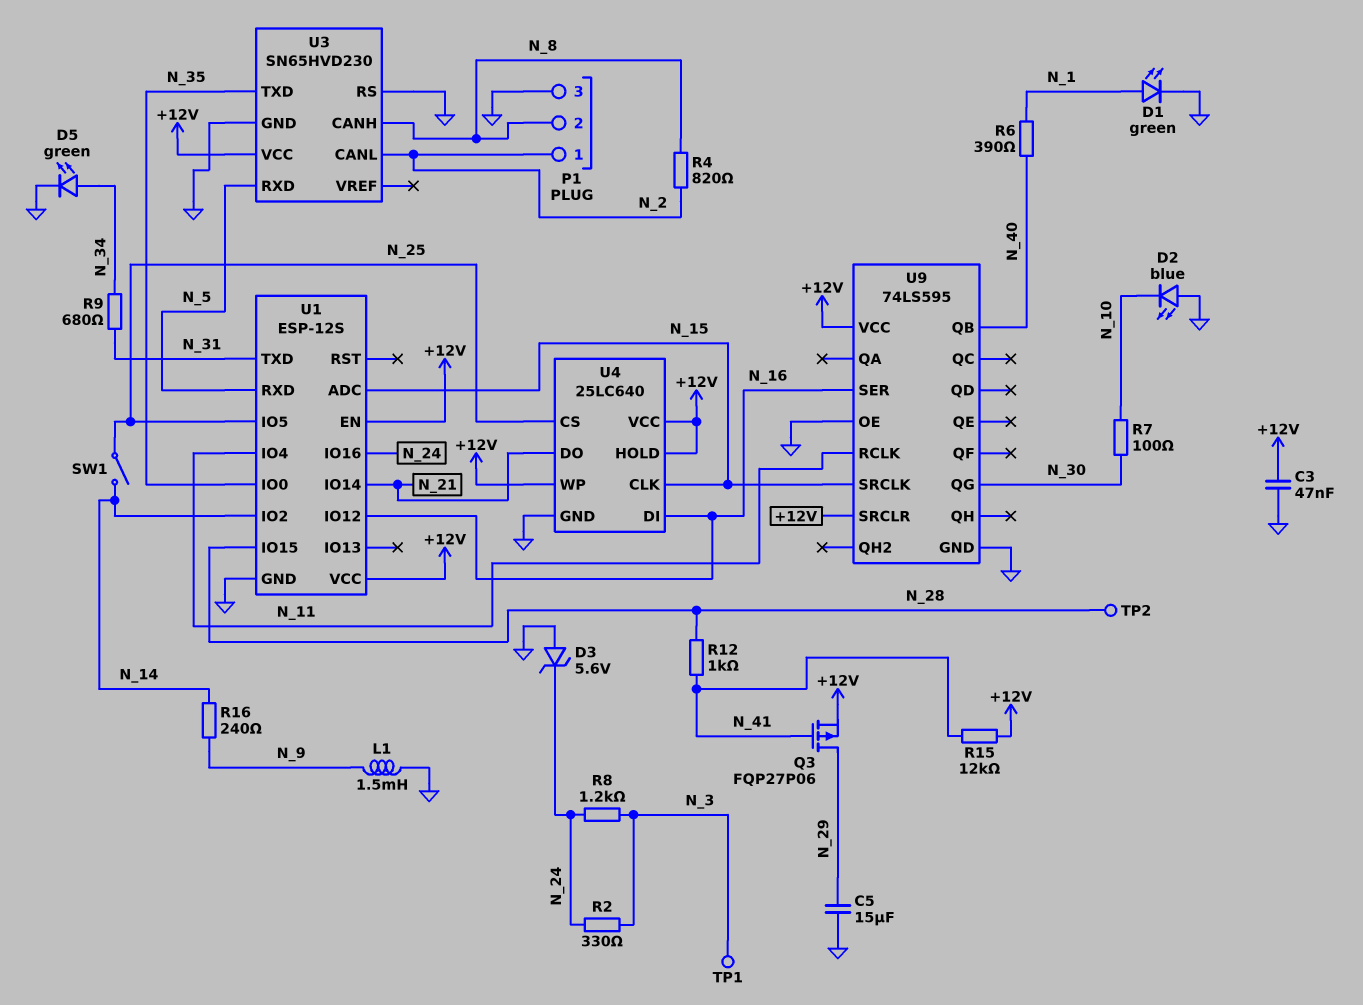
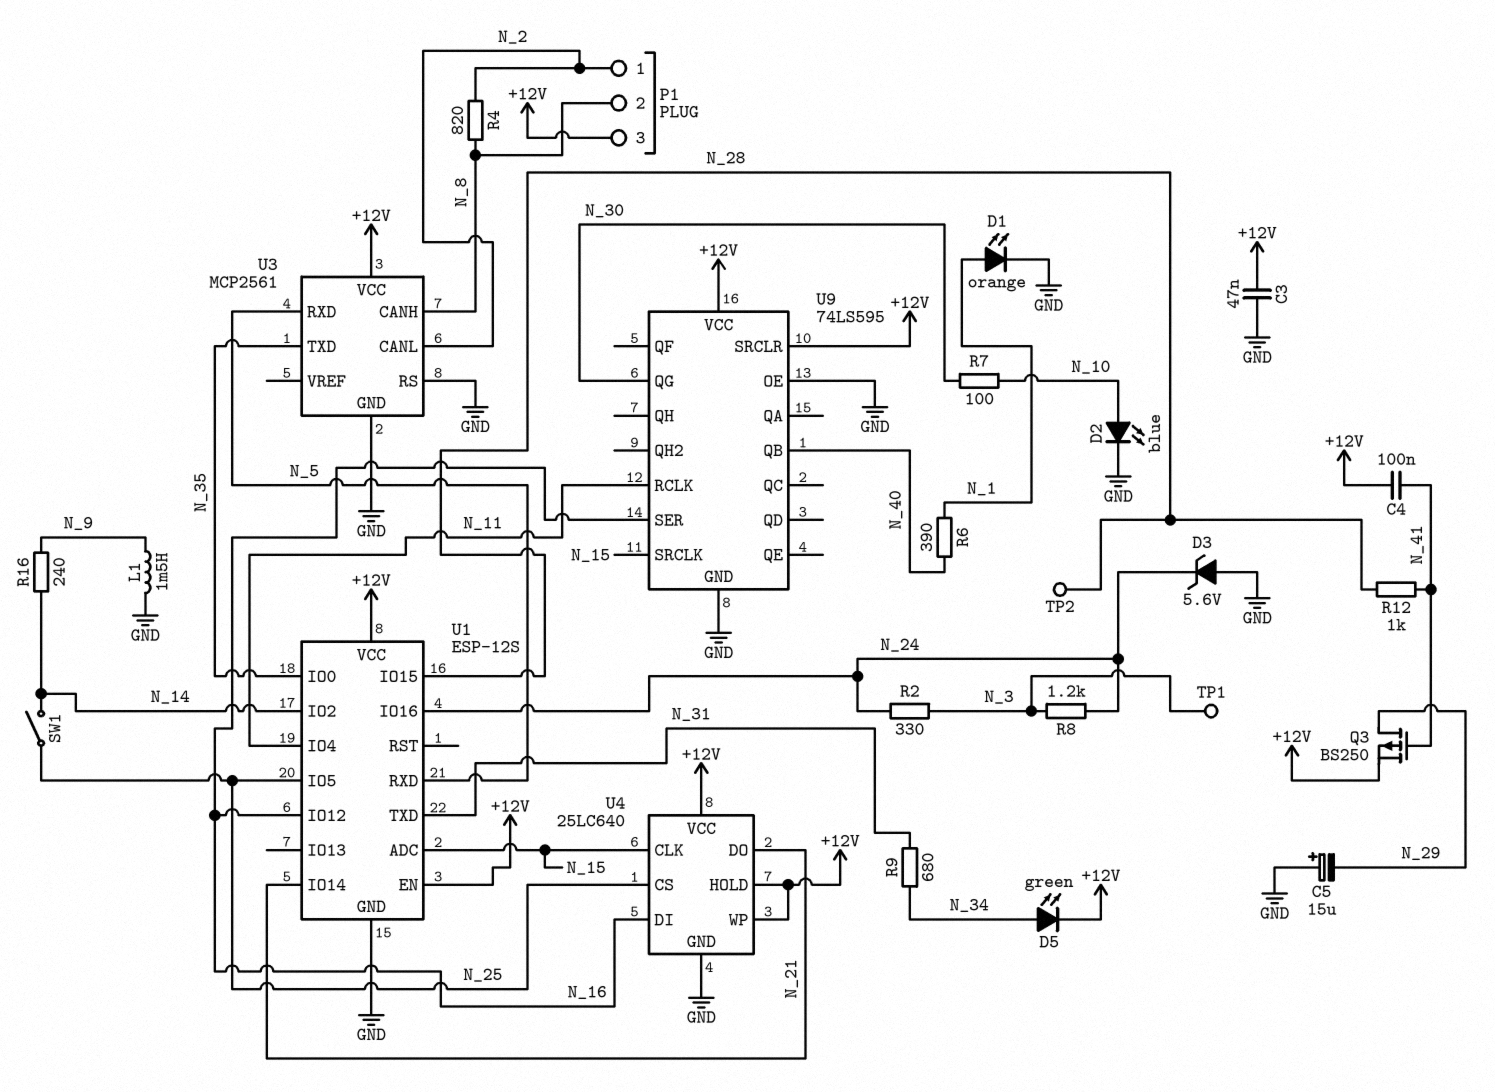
C4: none -> 100nF (+12V, N_41)
C5: 15uF (GND, N_29) -> 15uF (plus GND, minus N_29)
D1: LED green (A N_1, K GND) -> LED orange (A N_1, K GND)
D2: LED blue (A GND, K N_10) -> LED blue (A N_10, K GND)
D5: LED green (A N_34, K GND) -> LED green (A N_34, K +12V)
P1 pin 3: GND -> +12V
Q3: PMOS FQP27P06 (G N_41, D N_29, S +12V) -> PMOS BS250 (G N_41, D N_29, S +12V)
R15: 12k (+12V, N_41) -> none
U3: SN65HVD230 -> MCP2561

